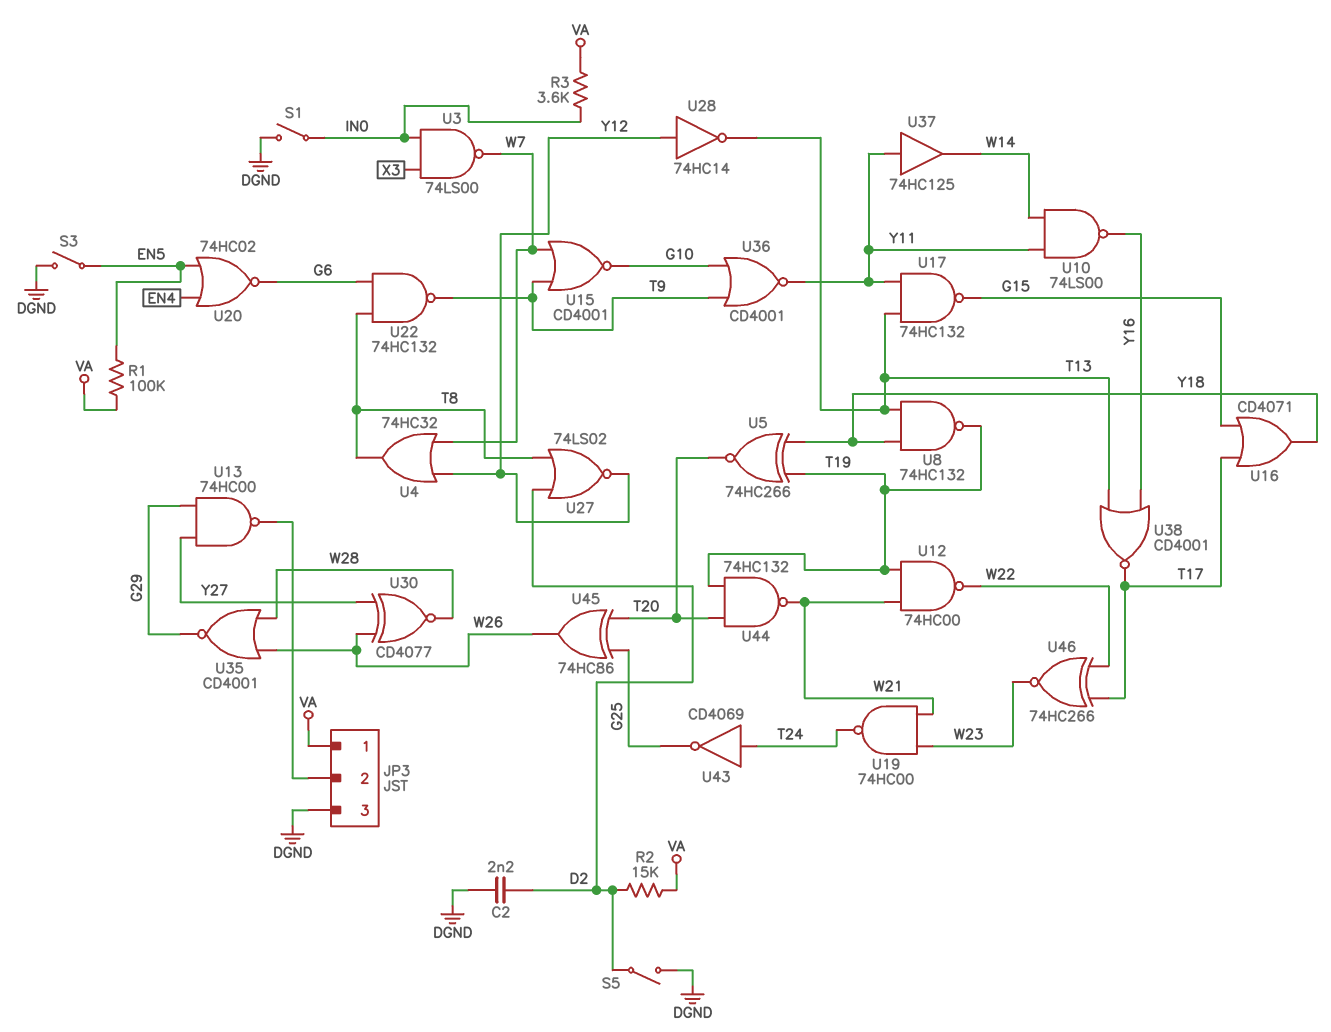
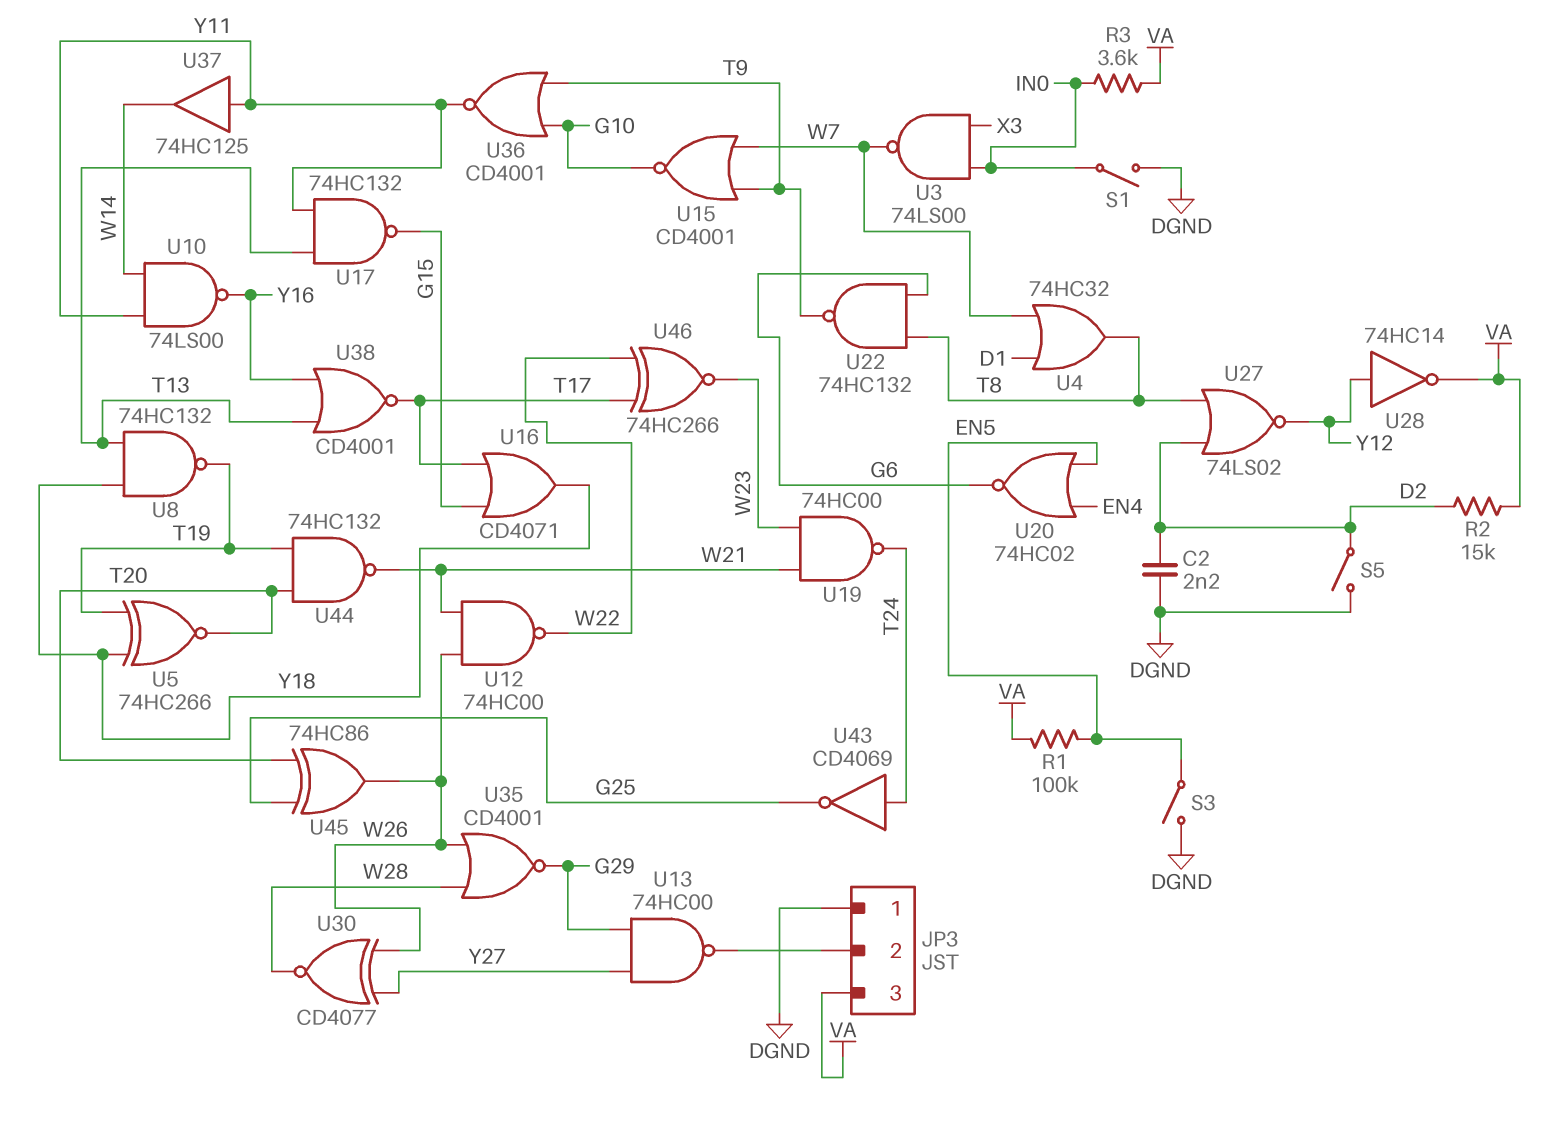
JP3 pin 1: VA -> DGND
JP3 pin 3: DGND -> VA
U4: OR 74HC32 (in W7, in Y12, out T8) -> OR 74HC32 (in D1, in W7, out T8)
U12: NAND 74HC00 (in T19, in W21, out W22) -> NAND 74HC00 (in W21, in W26, out W22)
U28: NOT 74HC14 (in Y12, out T13) -> NOT 74HC14 (in Y12, out VA)

